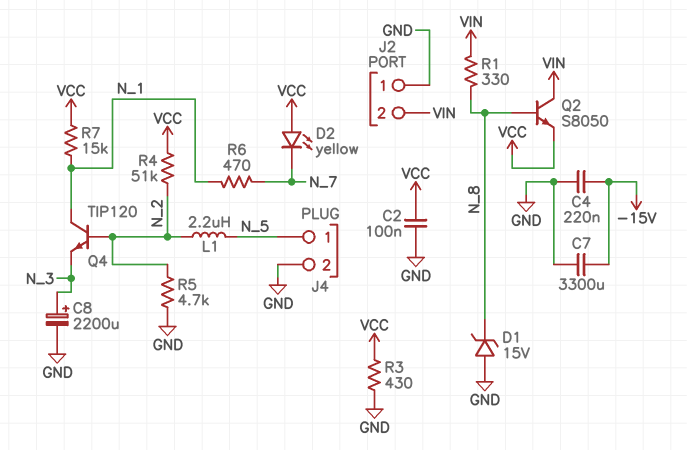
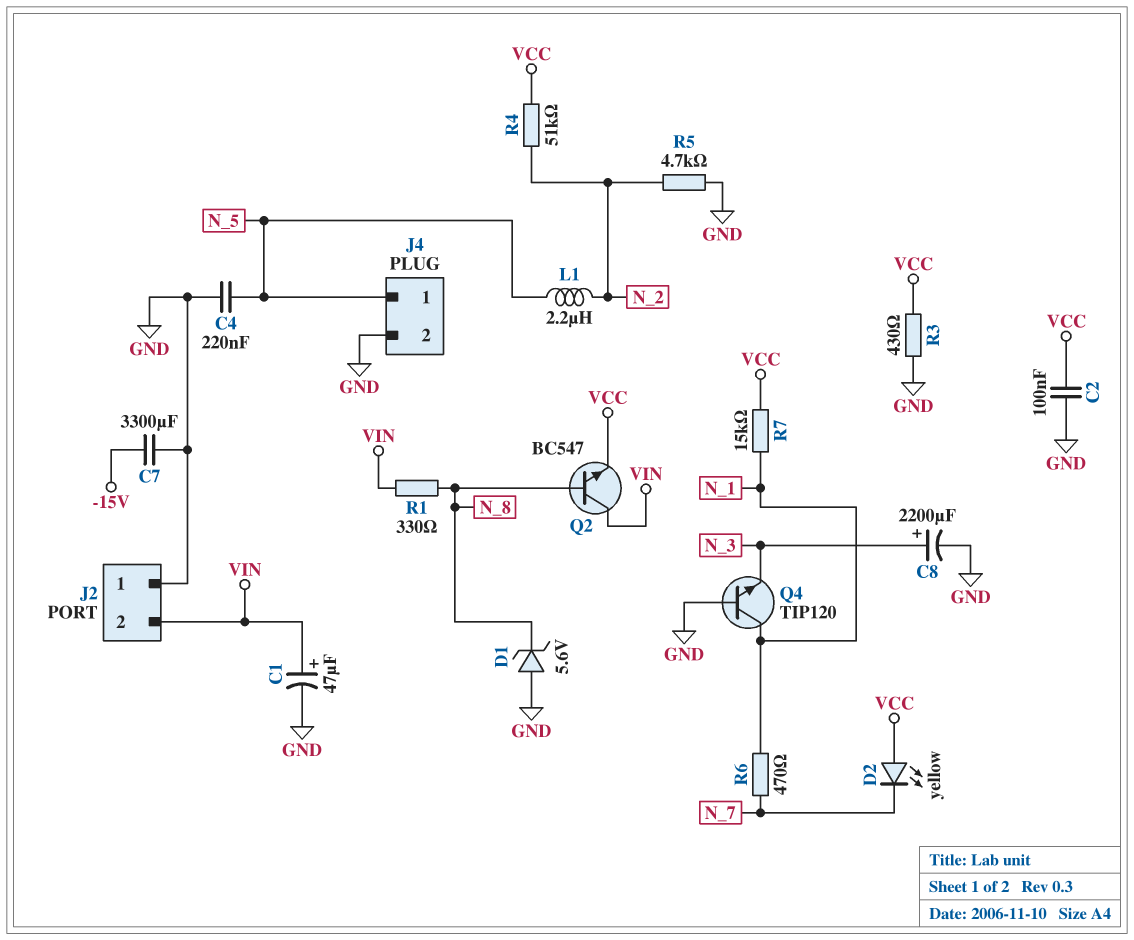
C1: none -> 47uF (plus VIN, minus GND)
C4: 220nF (-15V, GND) -> 220nF (GND, N_5)
D1: zener 15V (A GND, K N_8) -> zener 5.6V (A GND, K N_8)
Q2: NPN S8050 (B N_8, C VIN, E VCC) -> NPN BC547 (B N_8, C VIN, E VCC)
Q4: NPN TIP120 (B N_2, C N_1, E N_3) -> NPN TIP120 (B GND, C N_1, E N_3)

